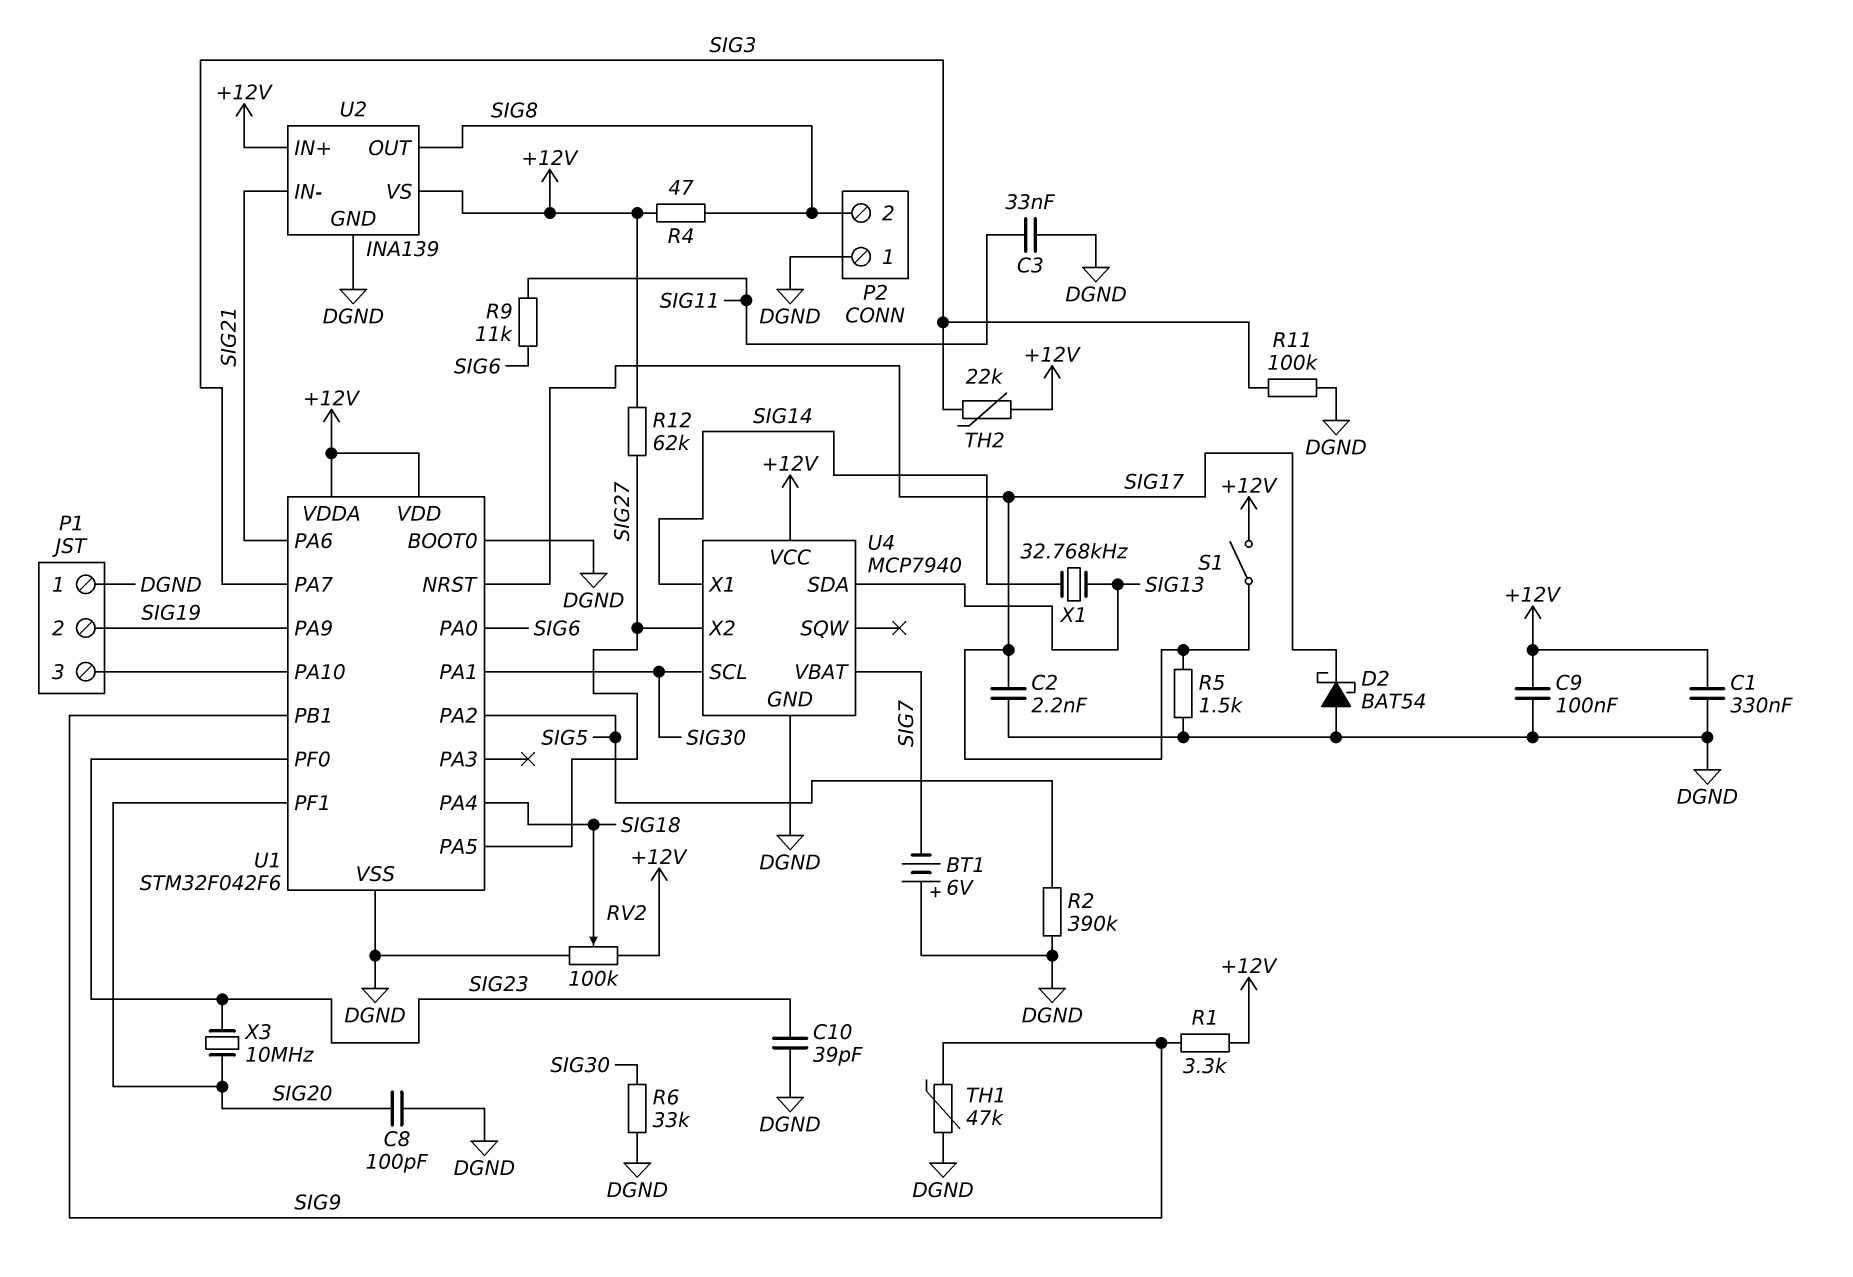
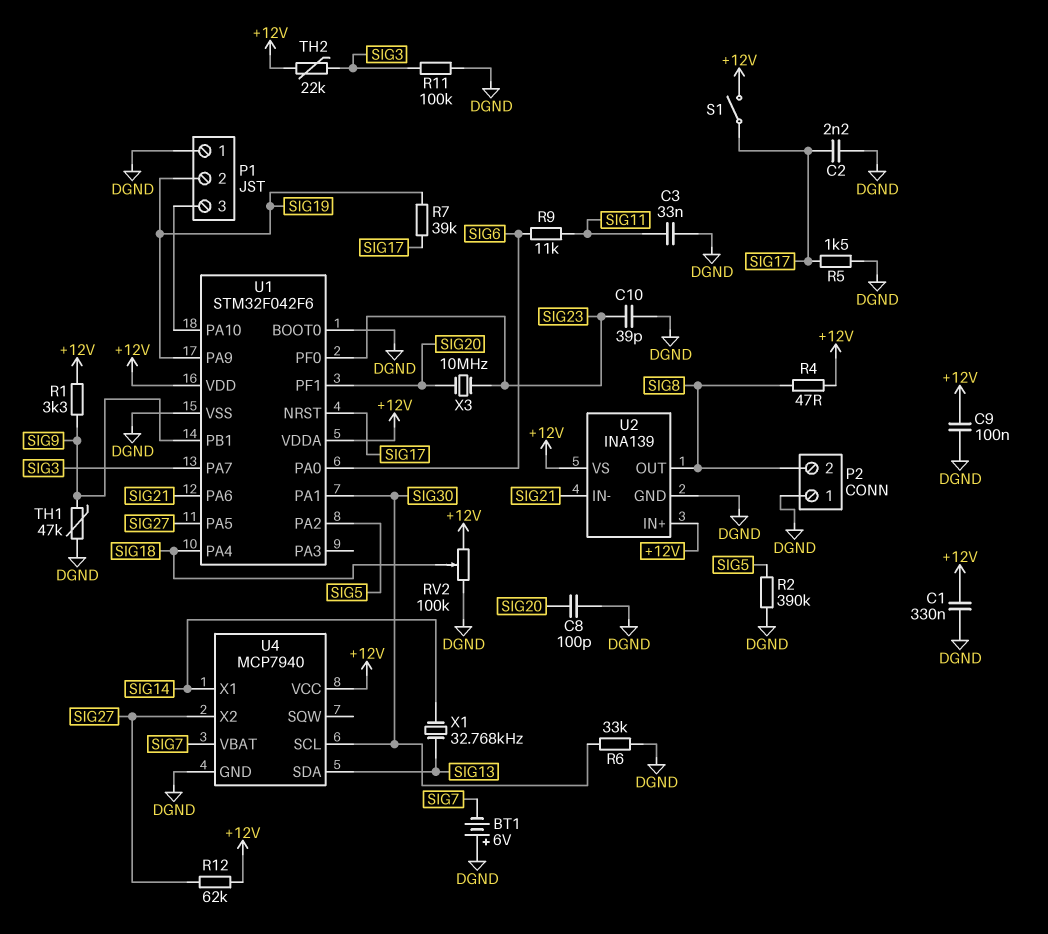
D2: schottky BAT54 (A DGND, K SIG17) -> none
R7: none -> 39k (SIG17, SIG19)

